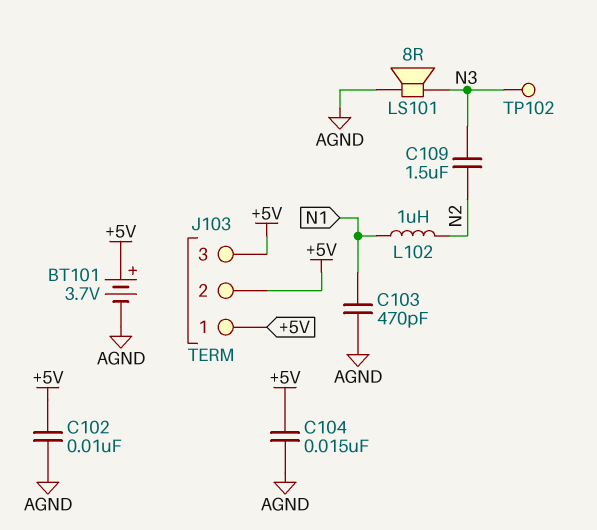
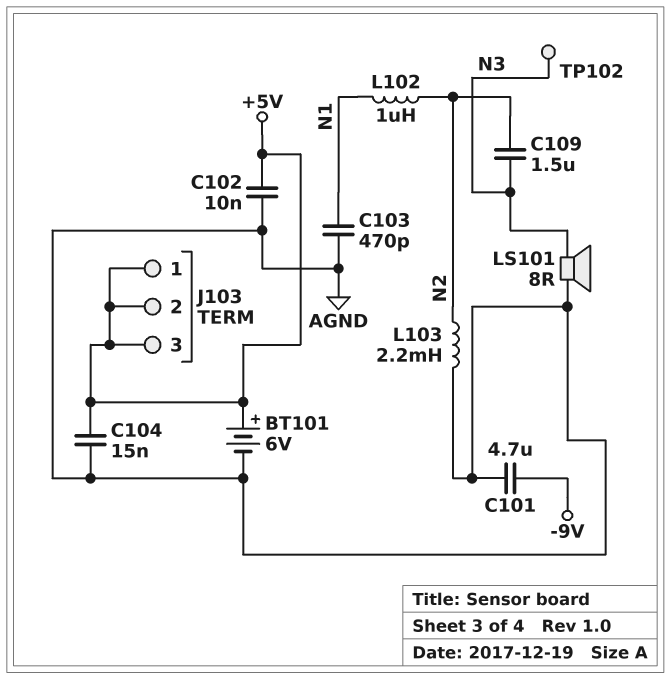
BT101: 3.7V (plus +5V, minus AGND) -> 6V (plus +5V, minus AGND)
C101: none -> 4.7uF (-9V, AGND)
L103: none -> 2.2mH (AGND, N2)

